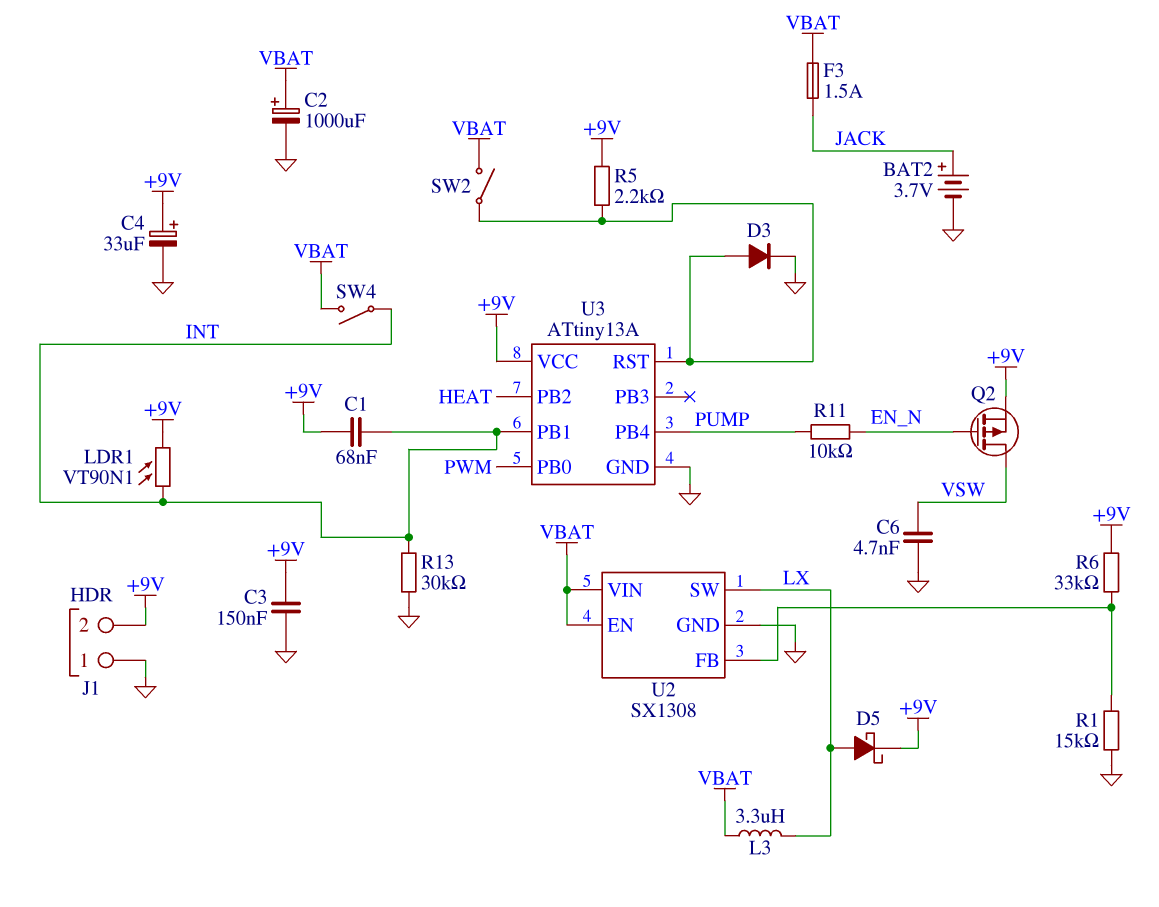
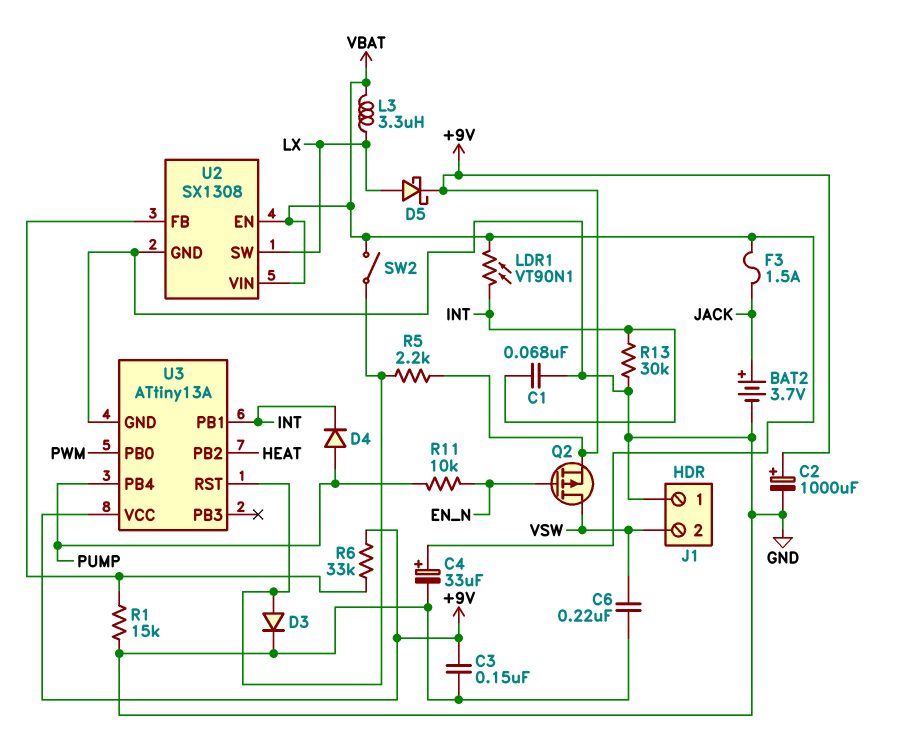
C1: 68nF (+9V, INT) -> 68nF (GND, INT)
C2: 1000uF (plus VBAT, minus GND) -> 1000uF (plus +9V, minus GND)
C4: 33uF (plus +9V, minus GND) -> 33uF (plus VBAT, minus GND)
C6: 4.7nF (GND, VSW) -> 220nF (GND, VSW)
D4: none -> diode (A PUMP, K INT)
J1 pin 2: +9V -> VSW
LDR1: VT90N1 (+9V, INT) -> VT90N1 (INT, VBAT)
SW4: switch (INT, VBAT) -> none

